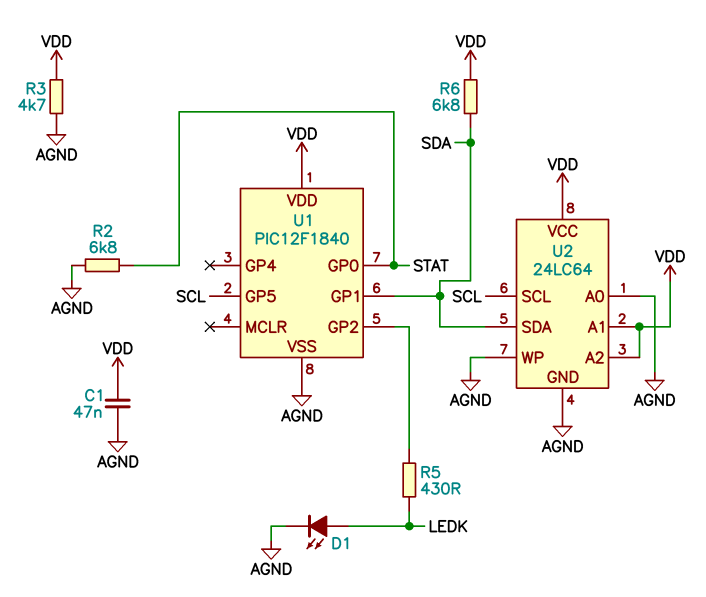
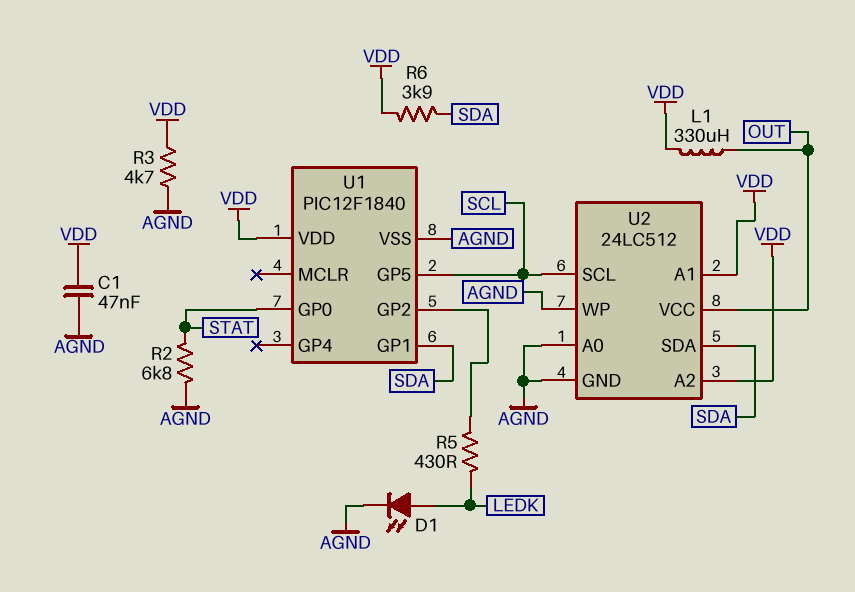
L1: none -> 330uH (OUT, VDD)
R6: 6.8k (SDA, VDD) -> 3.9k (SDA, VDD)
U2: 24LC64 -> 24LC512
U2 pin VCC: VDD -> OUT

